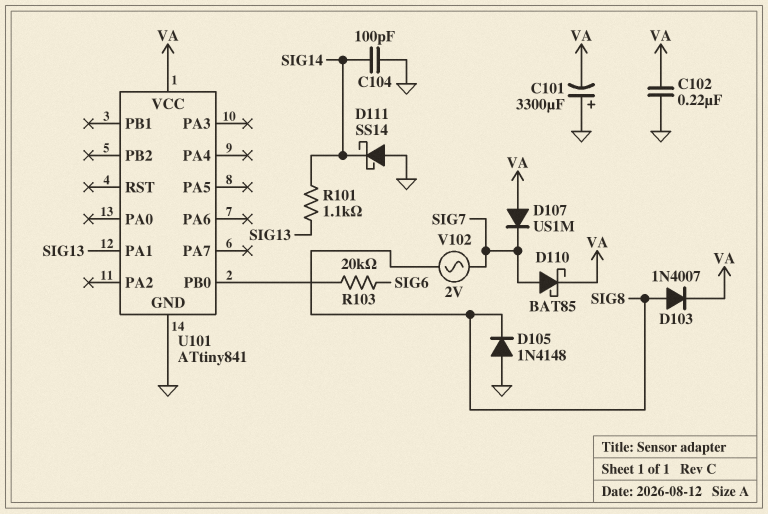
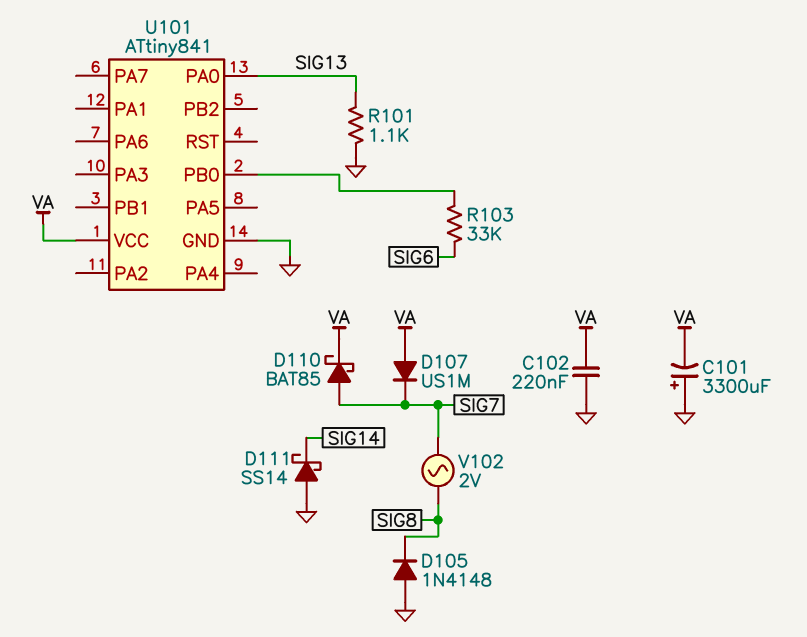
C104: 100pF (GND, SIG14) -> none
D103: diode 1N4007 (A SIG8, K VA) -> none
R101: 1.1k (SIG13, SIG14) -> 1.1k (GND, SIG13)
R103: 20k (SIG6, U101/PB0) -> 33k (SIG6, U101/PB0)
U101 pin PA0: none -> SIG13
U101 pin PA1: SIG13 -> none

